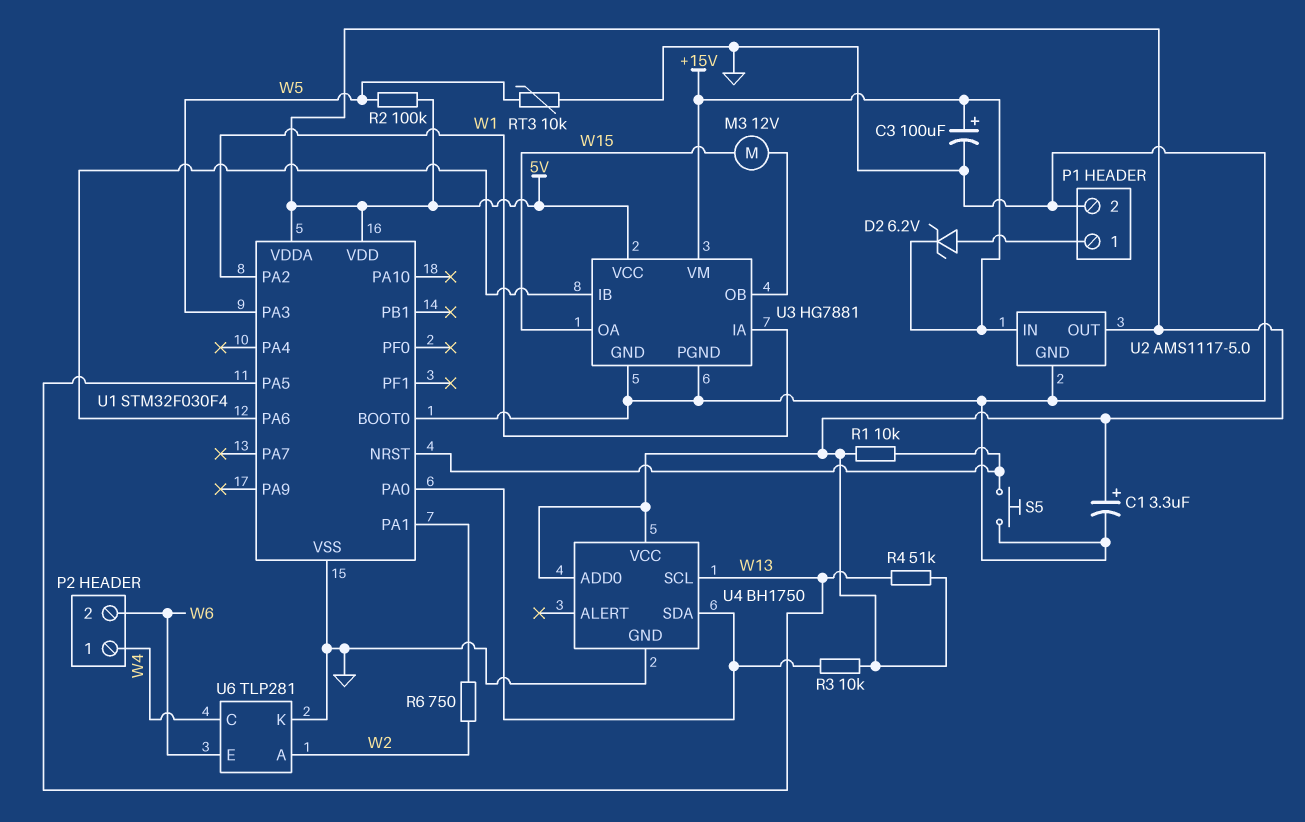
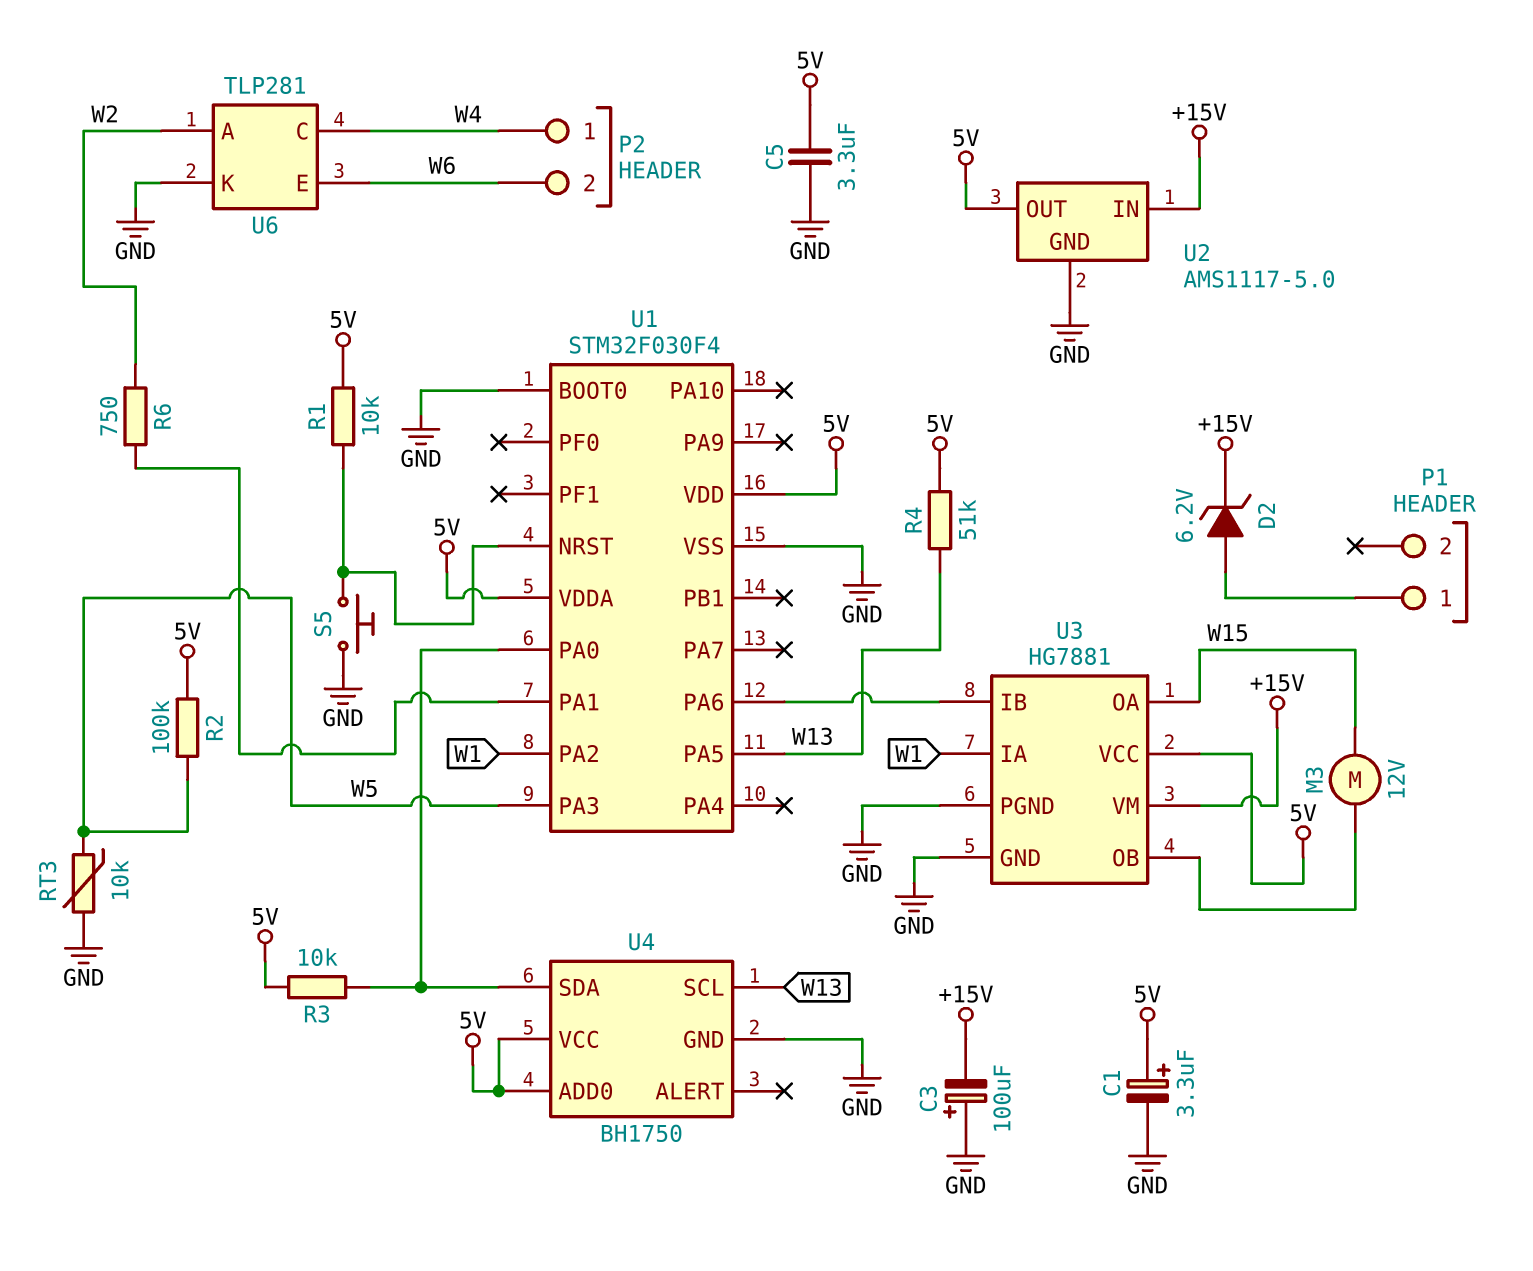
C3: 100uF (plus +15V, minus GND) -> 100uF (plus GND, minus +15V)
C5: none -> 3.3uF (5V, GND)
P1 pin 2: GND -> none

